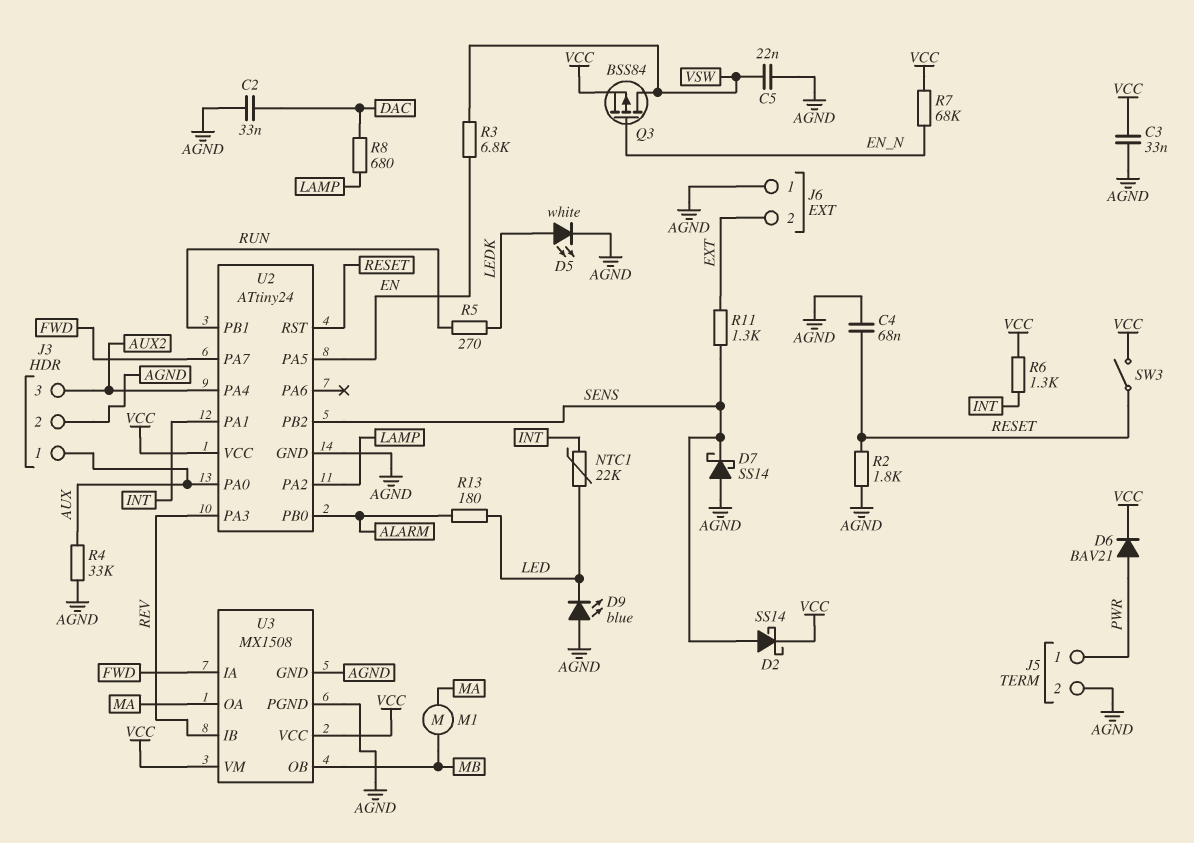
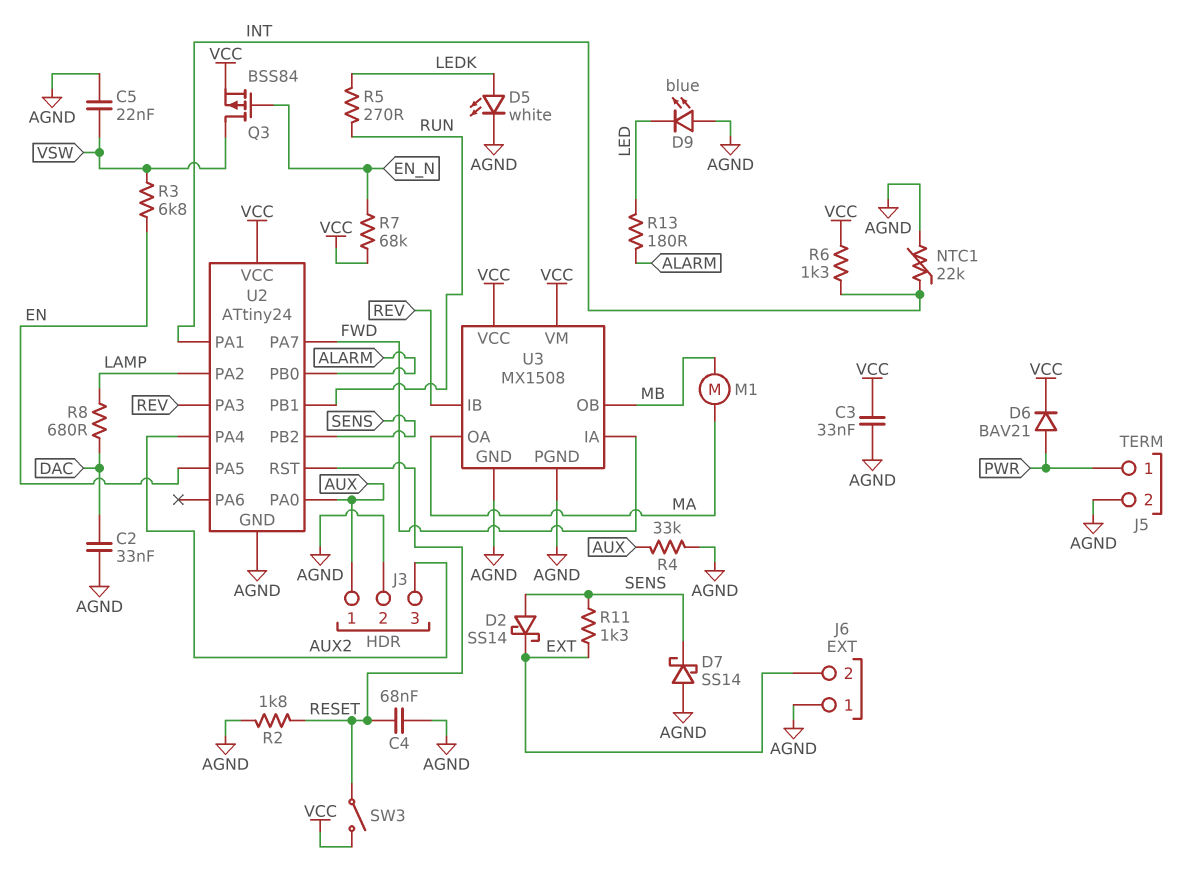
D2: schottky SS14 (A SENS, K VCC) -> schottky SS14 (A SENS, K EXT)
NTC1: 22k (INT, LED) -> 22k (AGND, INT)

